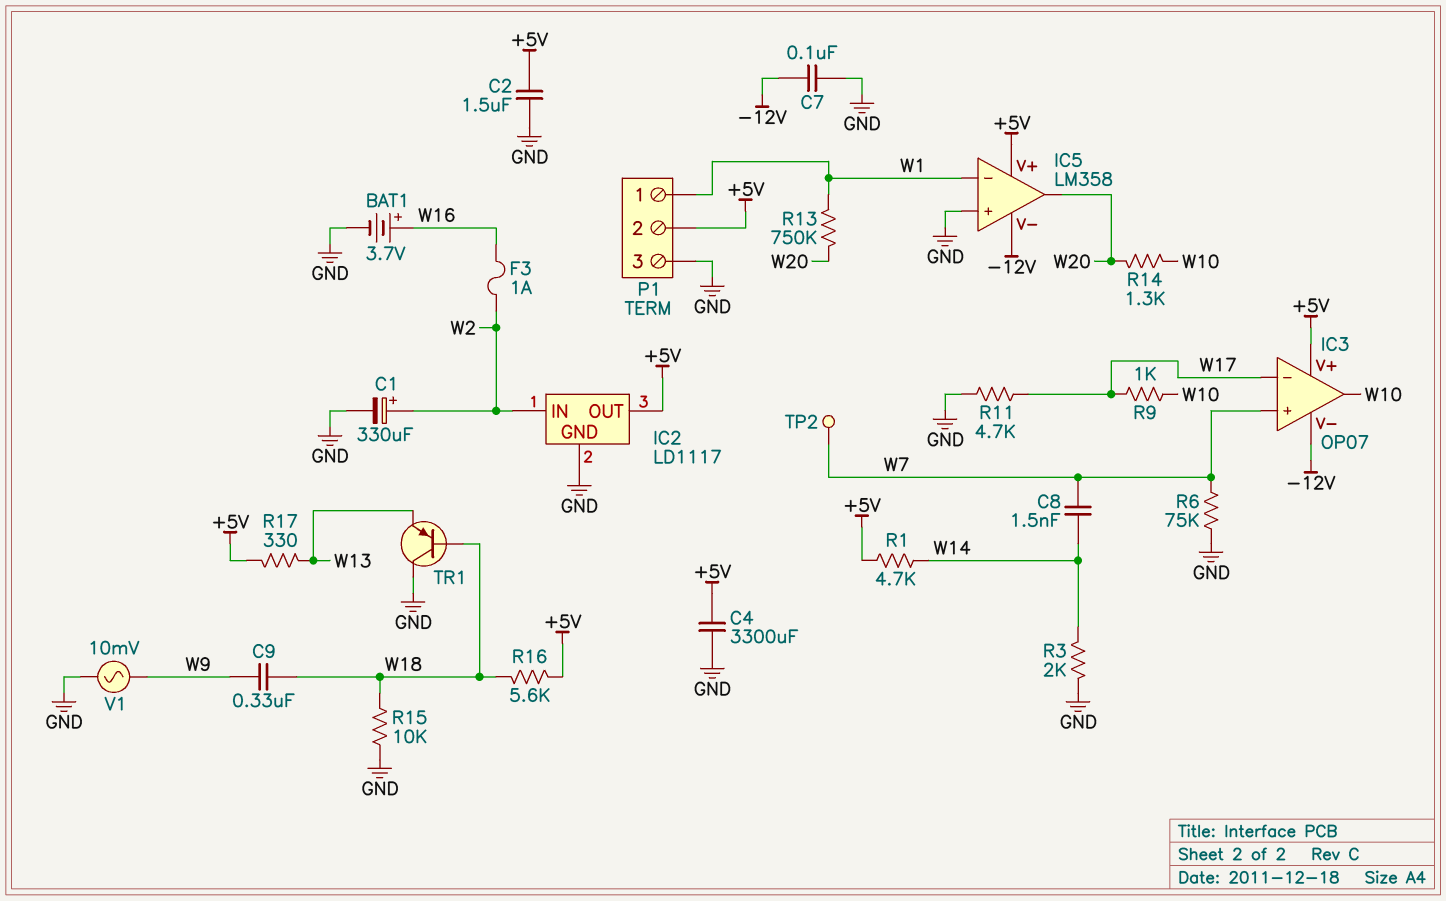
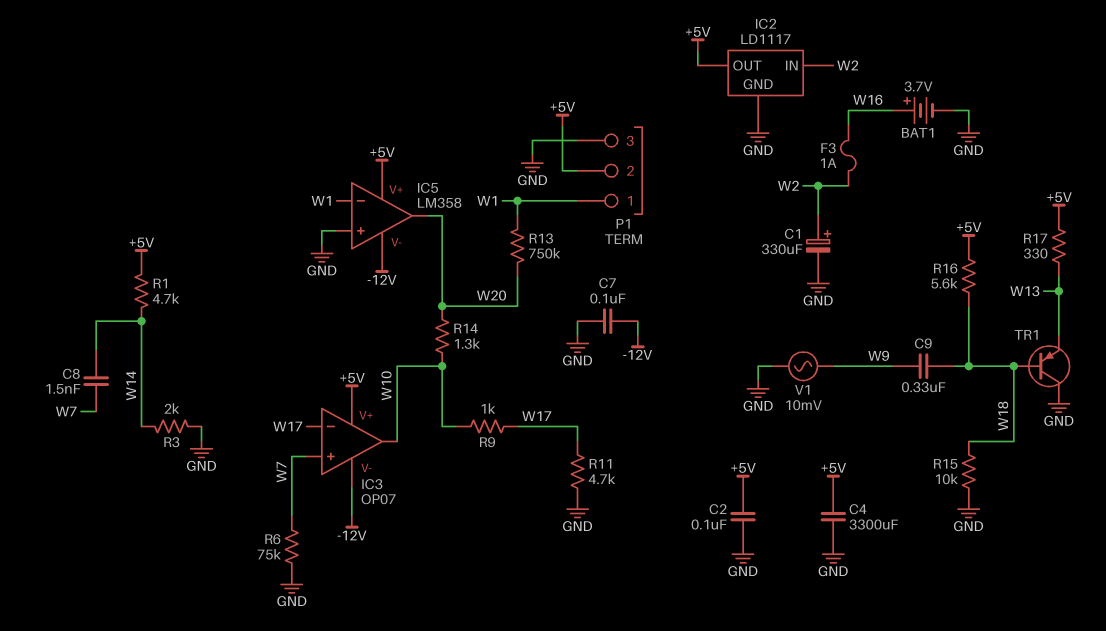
C2: 1.5uF (+5V, GND) -> 100nF (+5V, GND)
TP2: test point (W7) -> none

